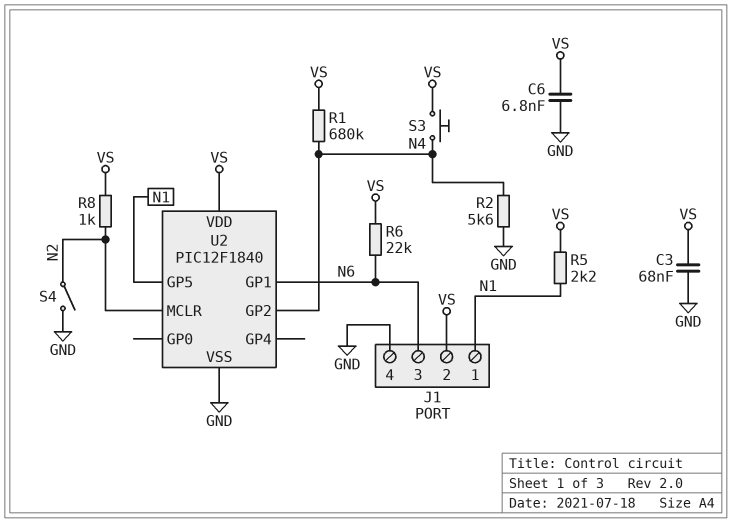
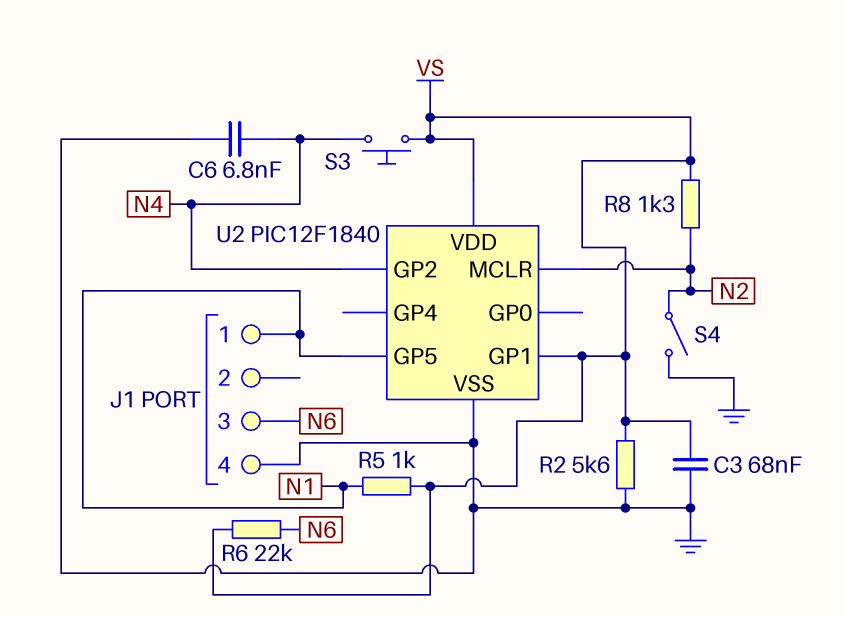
C6: 6.8nF (GND, VS) -> 6.8nF (GND, N4)
J1 pin 2: VS -> none
R1: 680k (N4, VS) -> none
R2: 5.6k (GND, N4) -> 5.6k (GND, VS)
R5: 2.2k (N1, VS) -> 1k (N1, VS)
R8: 1k (N2, VS) -> 1.3k (N2, VS)
U2 pin GP1: N6 -> VS

